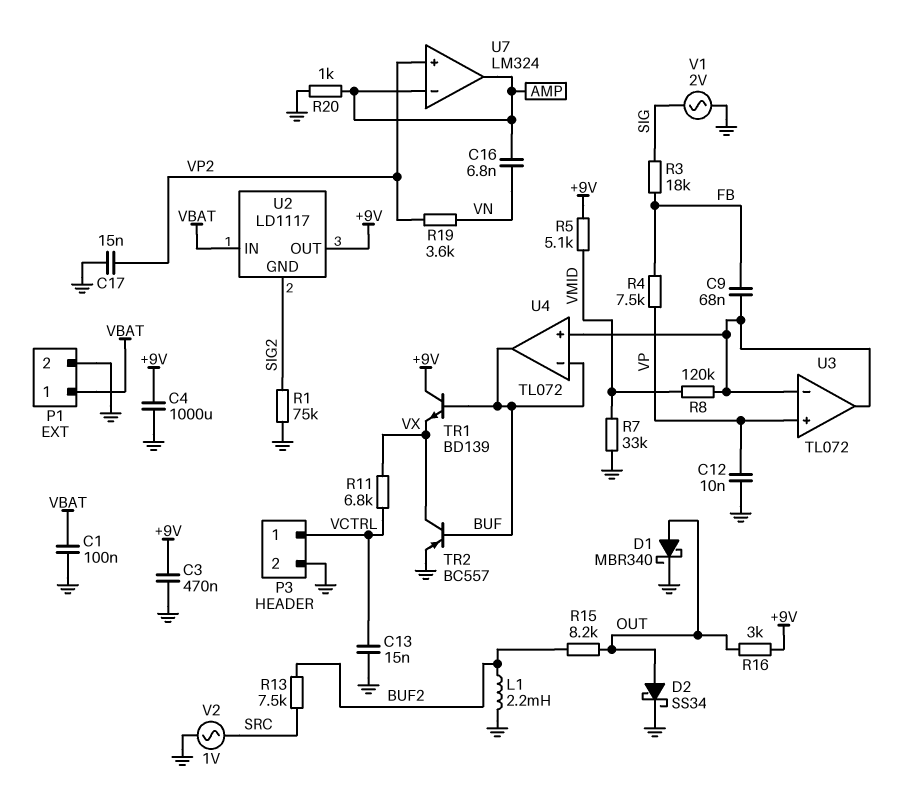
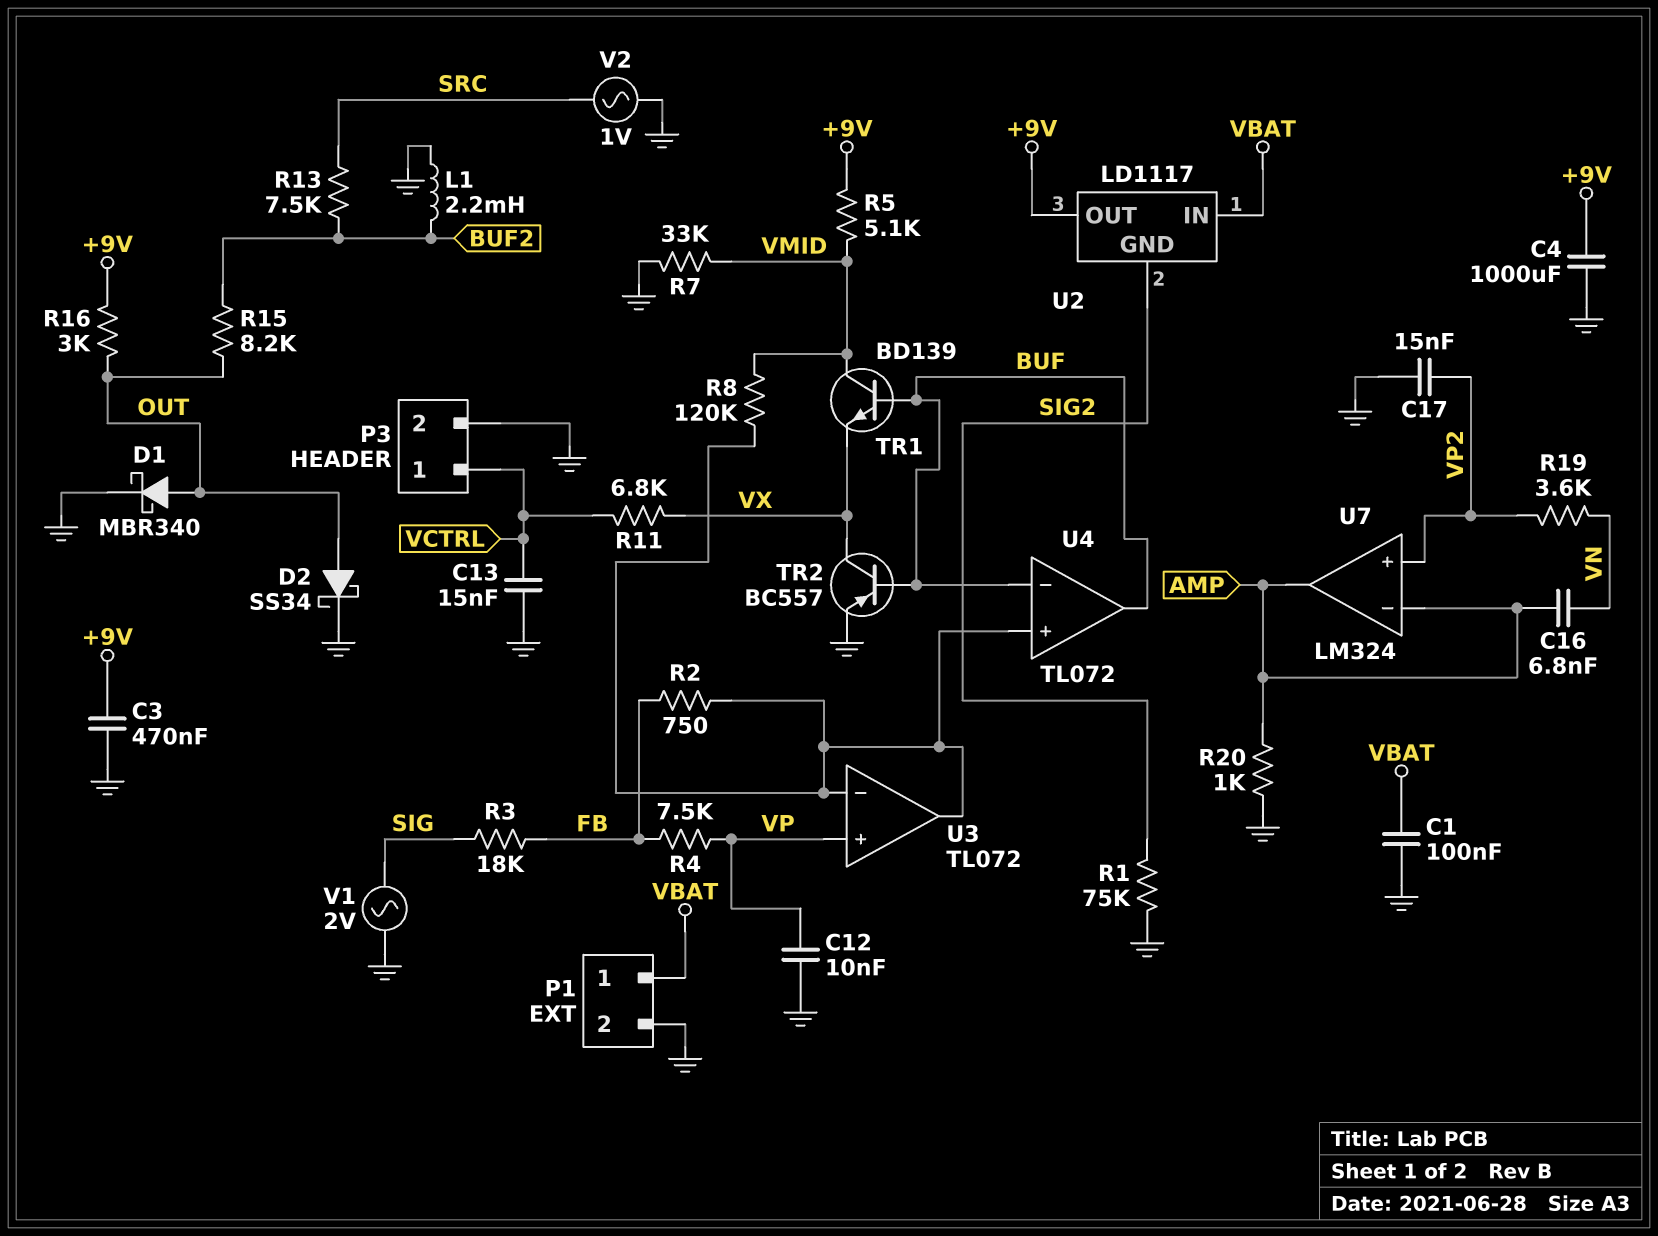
C9: 68nF (FB, U3/in-) -> none
R2: none -> 750 (FB, U3/in-)
TR1: NPN BD139 (B BUF, C +9V, E VX) -> NPN BD139 (B BUF, C VMID, E VX)

